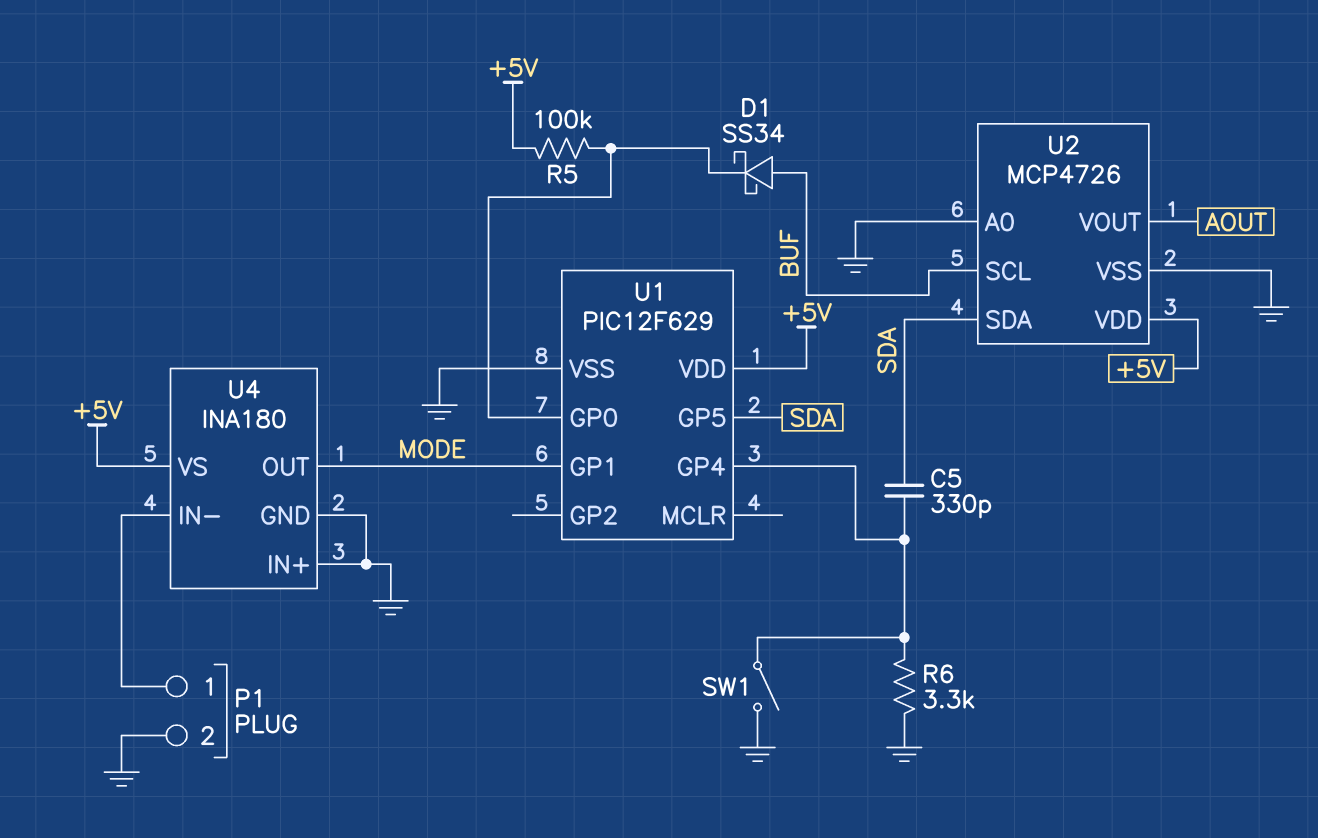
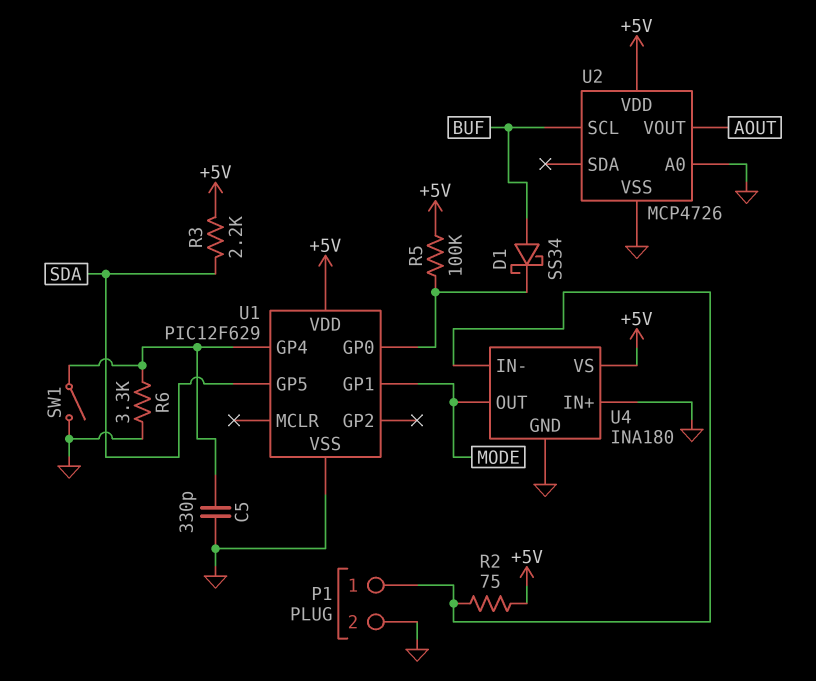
C5: 330pF (SDA, U1/GP4) -> 330pF (GND, U1/GP4)
R2: none -> 75 (+5V, P1/1)
R3: none -> 2.2k (+5V, SDA)
U2 pin SDA: SDA -> none

